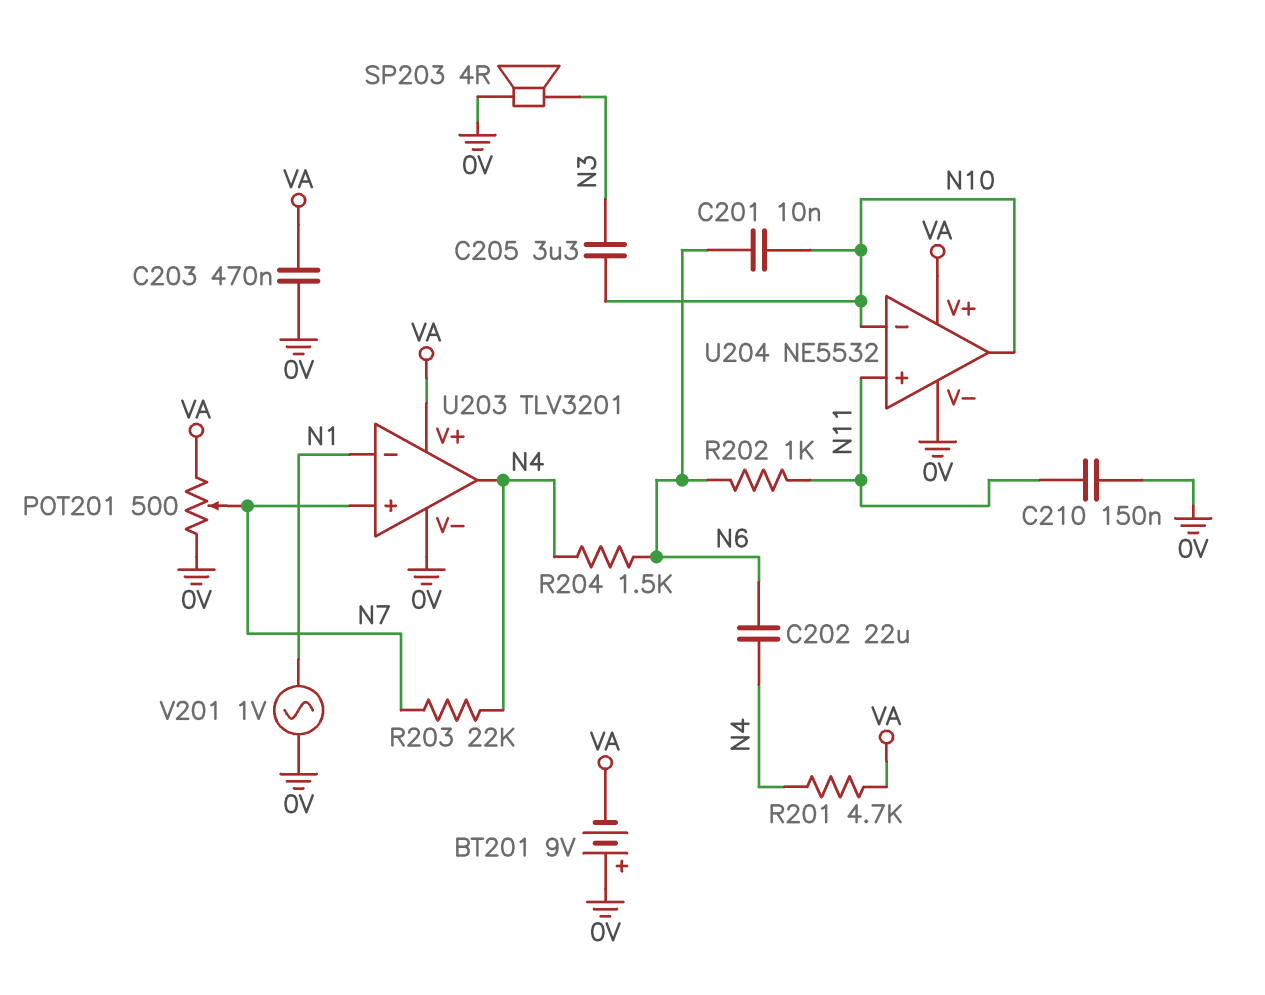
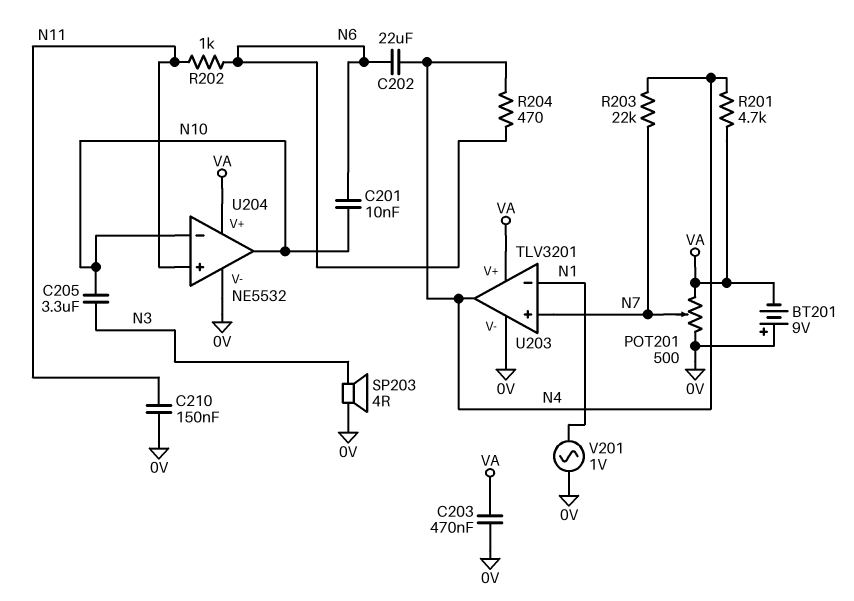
R204: 1.5k (N4, N6) -> 470 (N4, N6)

